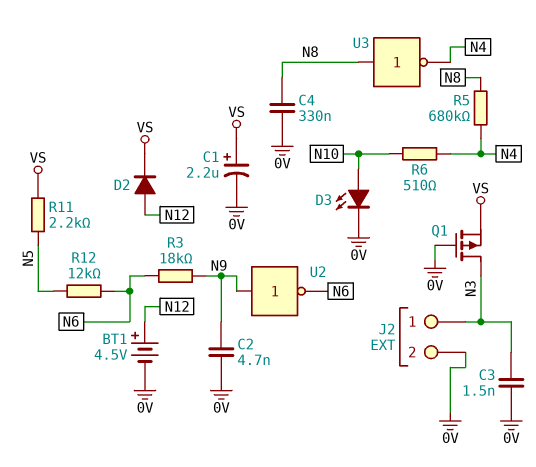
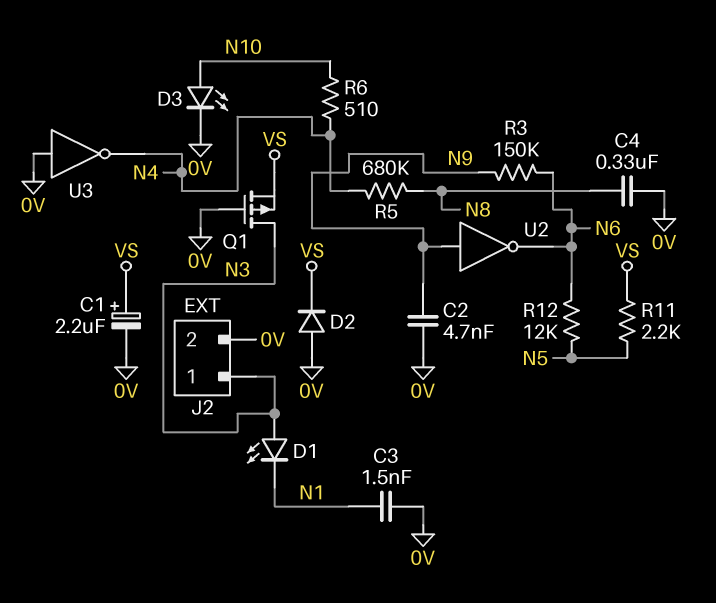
BT1: 4.5V (plus N12, minus 0V) -> none
C3: 1.5nF (0V, N3) -> 1.5nF (0V, N1)
D1: none -> LED (A N3, K N1)
D2: diode (A N12, K VS) -> diode (A 0V, K VS)
R3: 18k (N6, N9) -> 150k (N6, N9)
U3: NOT (in N8, out N4) -> NOT (in 0V, out N4)

